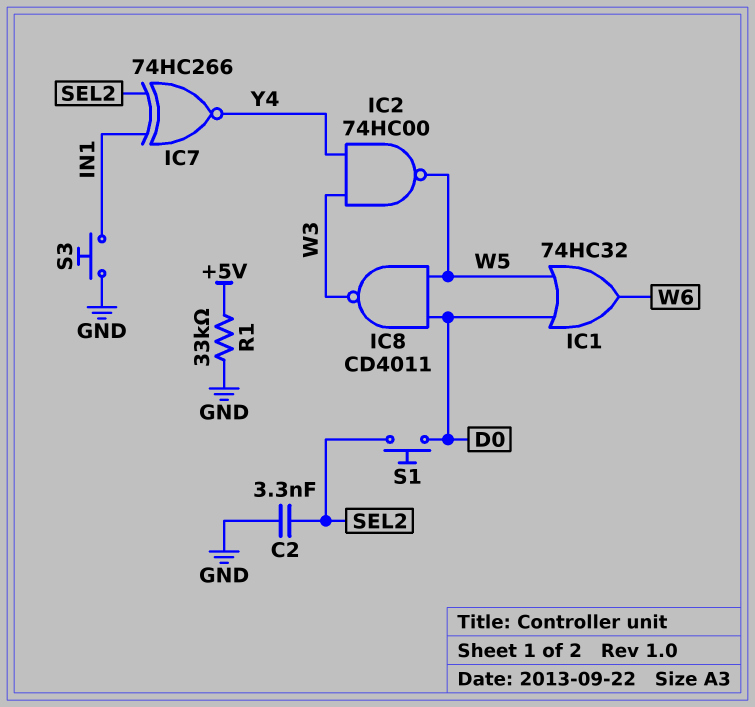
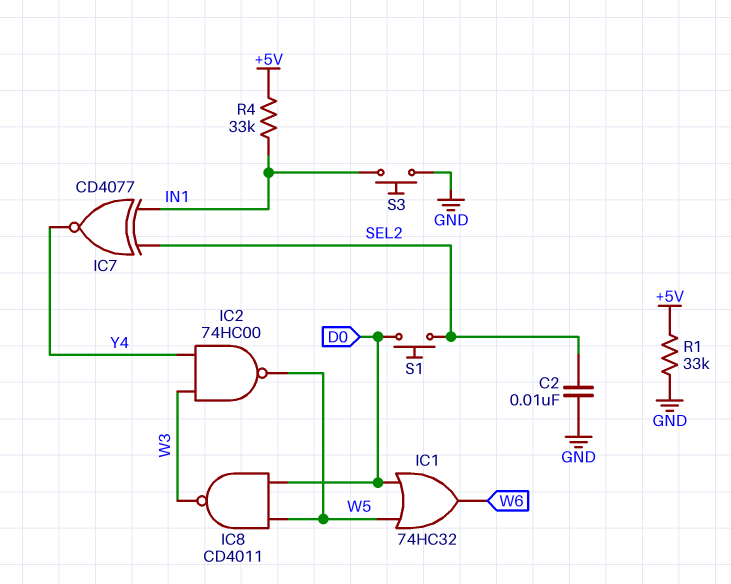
C2: 3.3nF (GND, SEL2) -> 10nF (GND, SEL2)
IC7: XNOR 74HC266 (in IN1, in SEL2, out Y4) -> XNOR CD4077 (in IN1, in SEL2, out Y4)
R4: none -> 33k (+5V, IN1)

